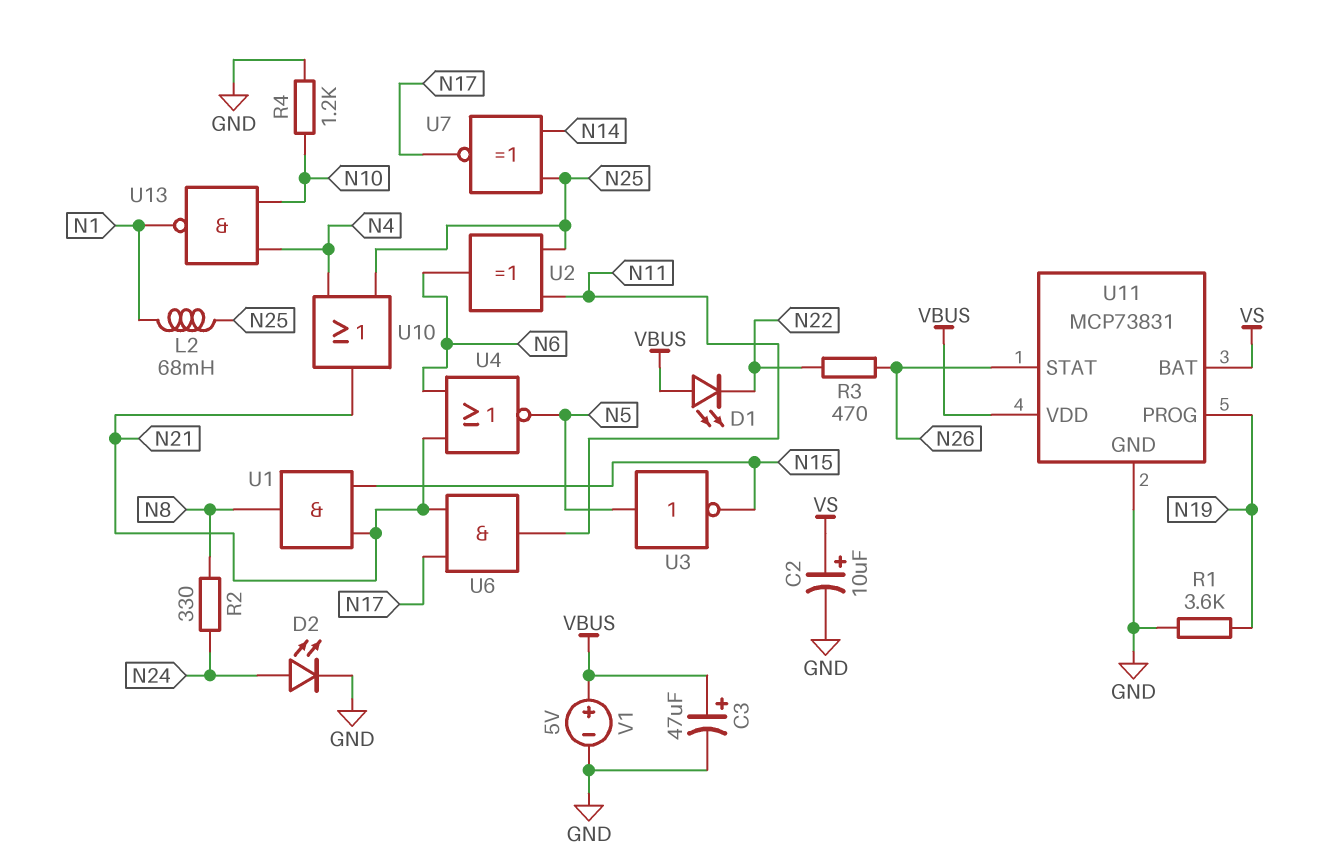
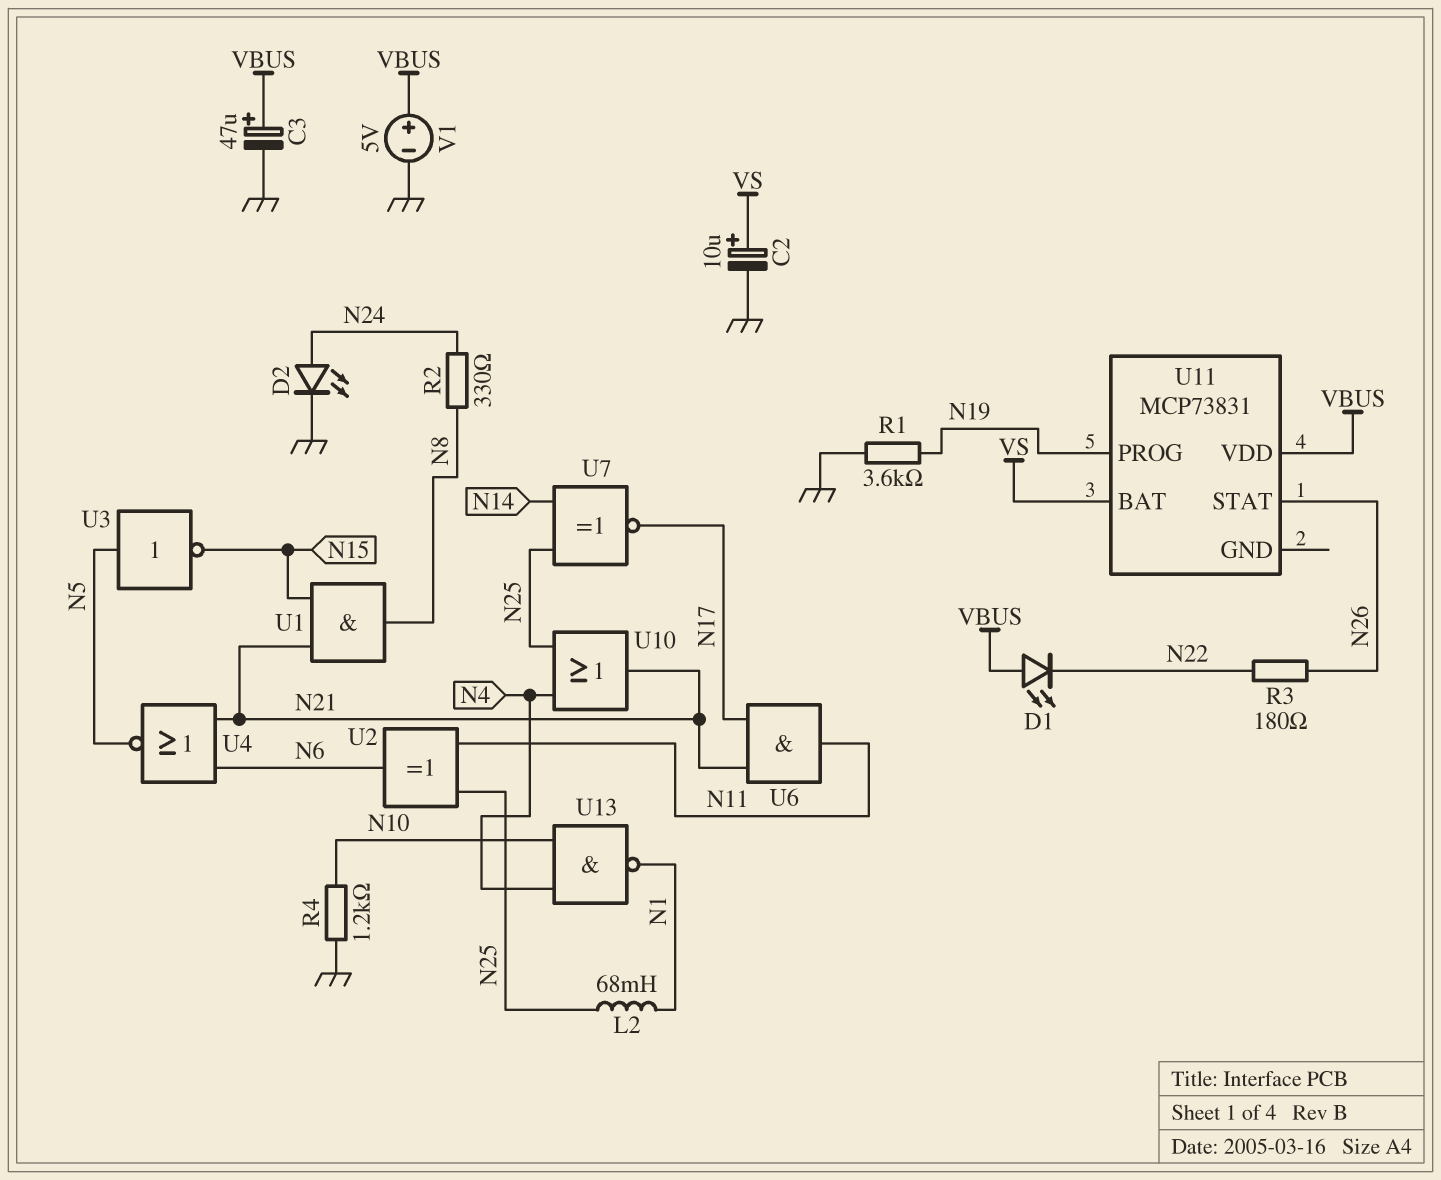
R3: 470 (N22, N26) -> 180 (N22, N26)
U11 pin GND: GND -> none

